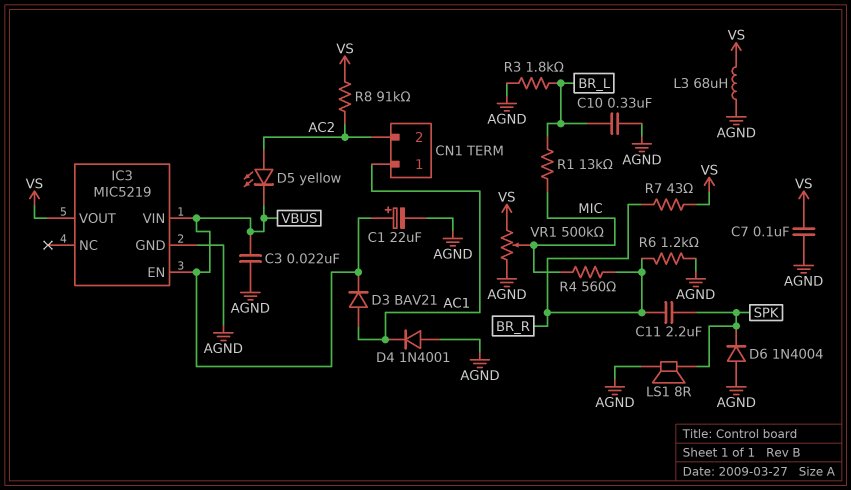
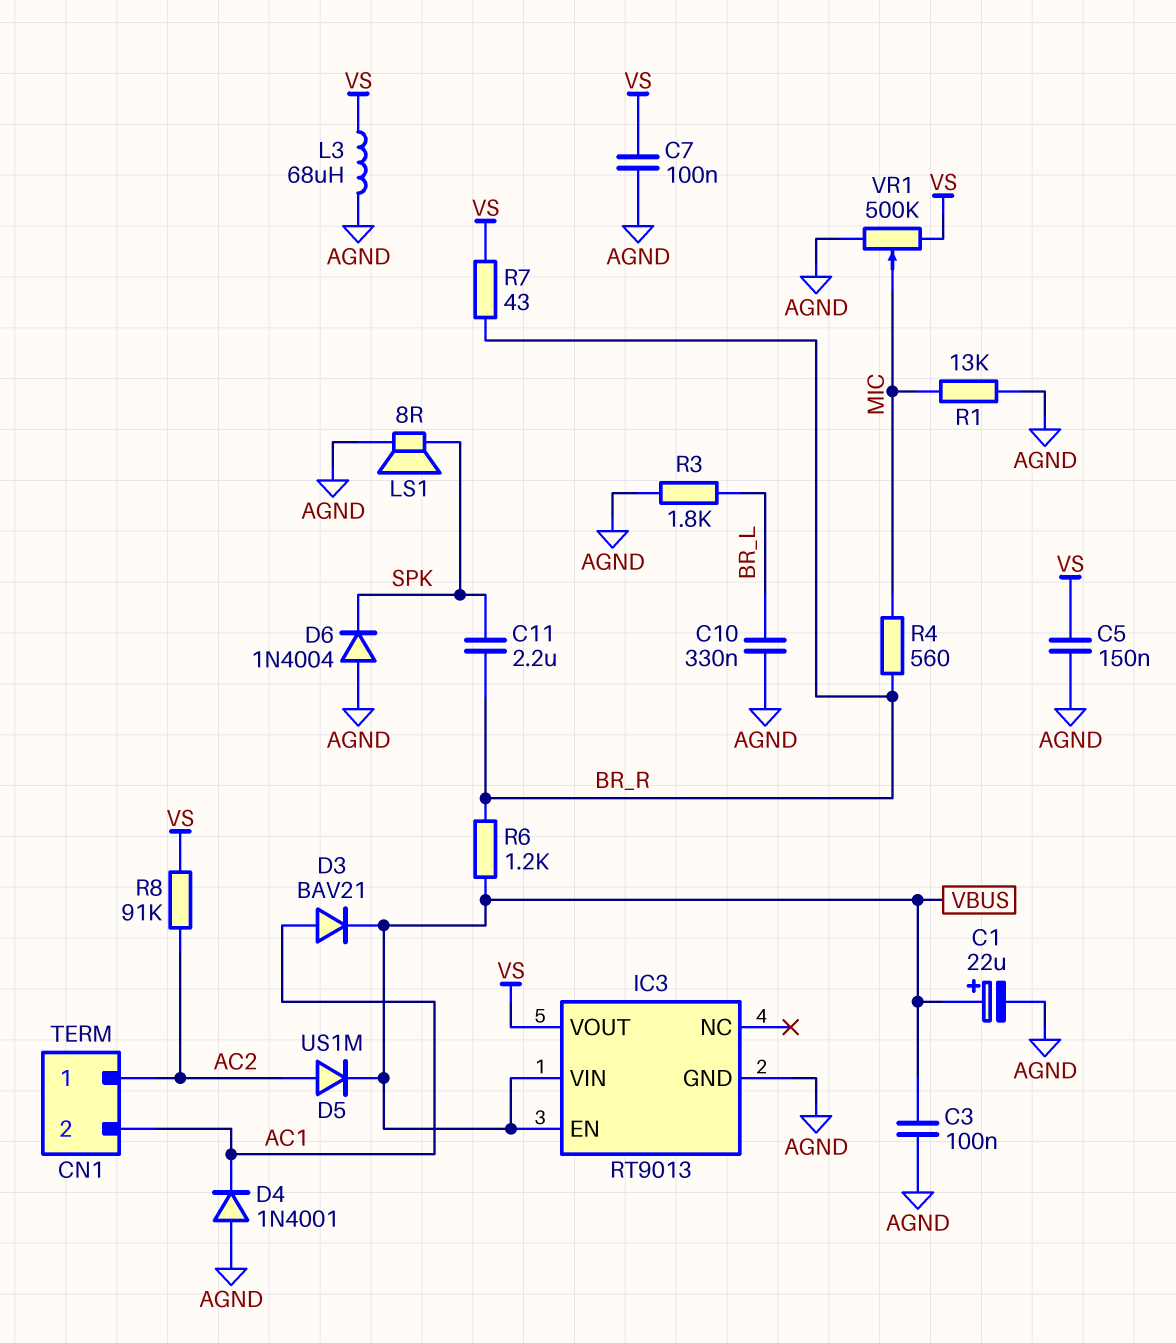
C3: 22nF (AGND, VBUS) -> 100nF (AGND, VBUS)
C5: none -> 150nF (AGND, VS)
CN1 pin 1: AC1 -> AC2
CN1 pin 2: AC2 -> AC1
D5: LED yellow (A AC2, K VBUS) -> diode US1M (A AC2, K VBUS)
IC3: MIC5219 -> RT9013
R1: 13k (BR_L, MIC) -> 13k (AGND, MIC)
R6: 1.2k (AGND, BR_R) -> 1.2k (BR_R, VBUS)

